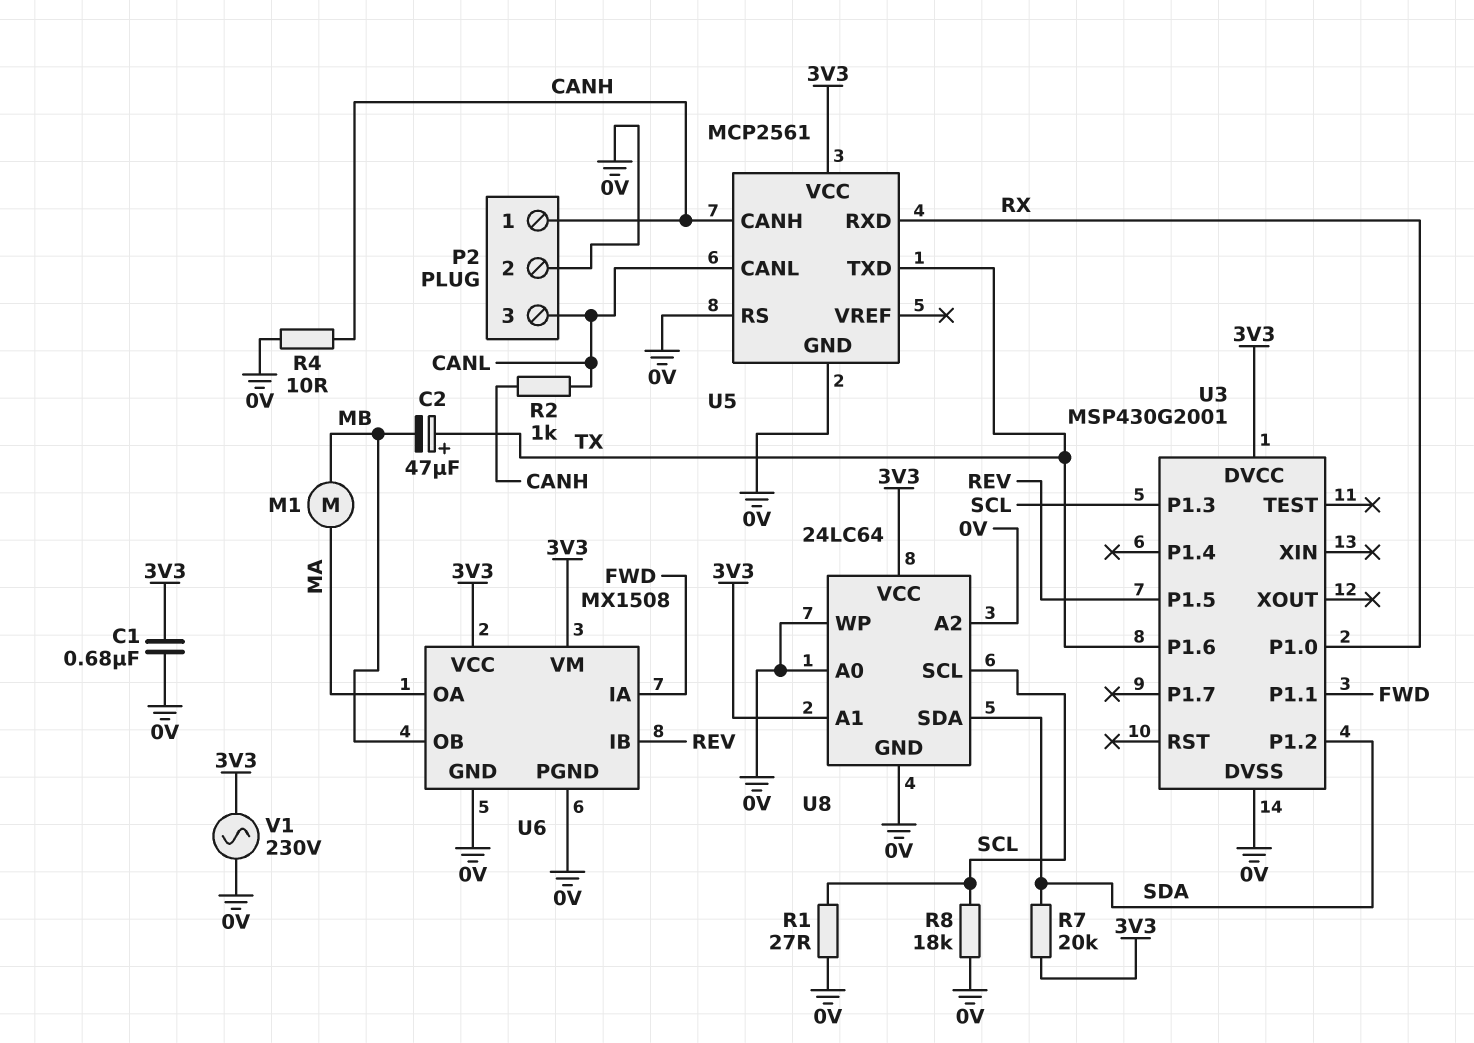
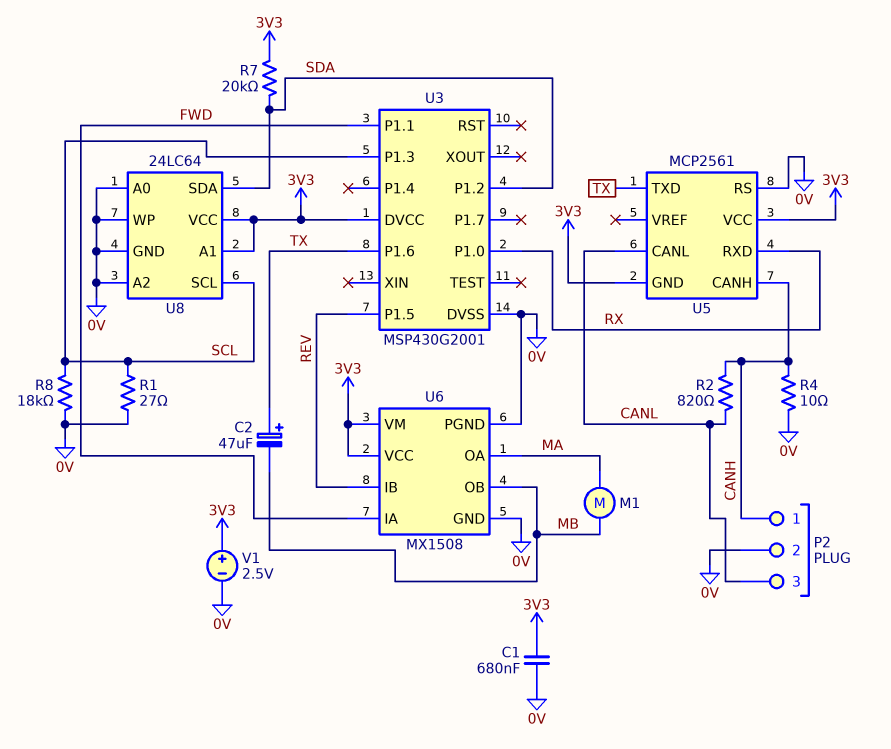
R2: 1k (CANH, CANL) -> 820 (CANH, CANL)
U5 pin GND: 0V -> 3V3
V1: AC 230V (0V, 3V3) -> 2.5V (plus 3V3, minus 0V)

